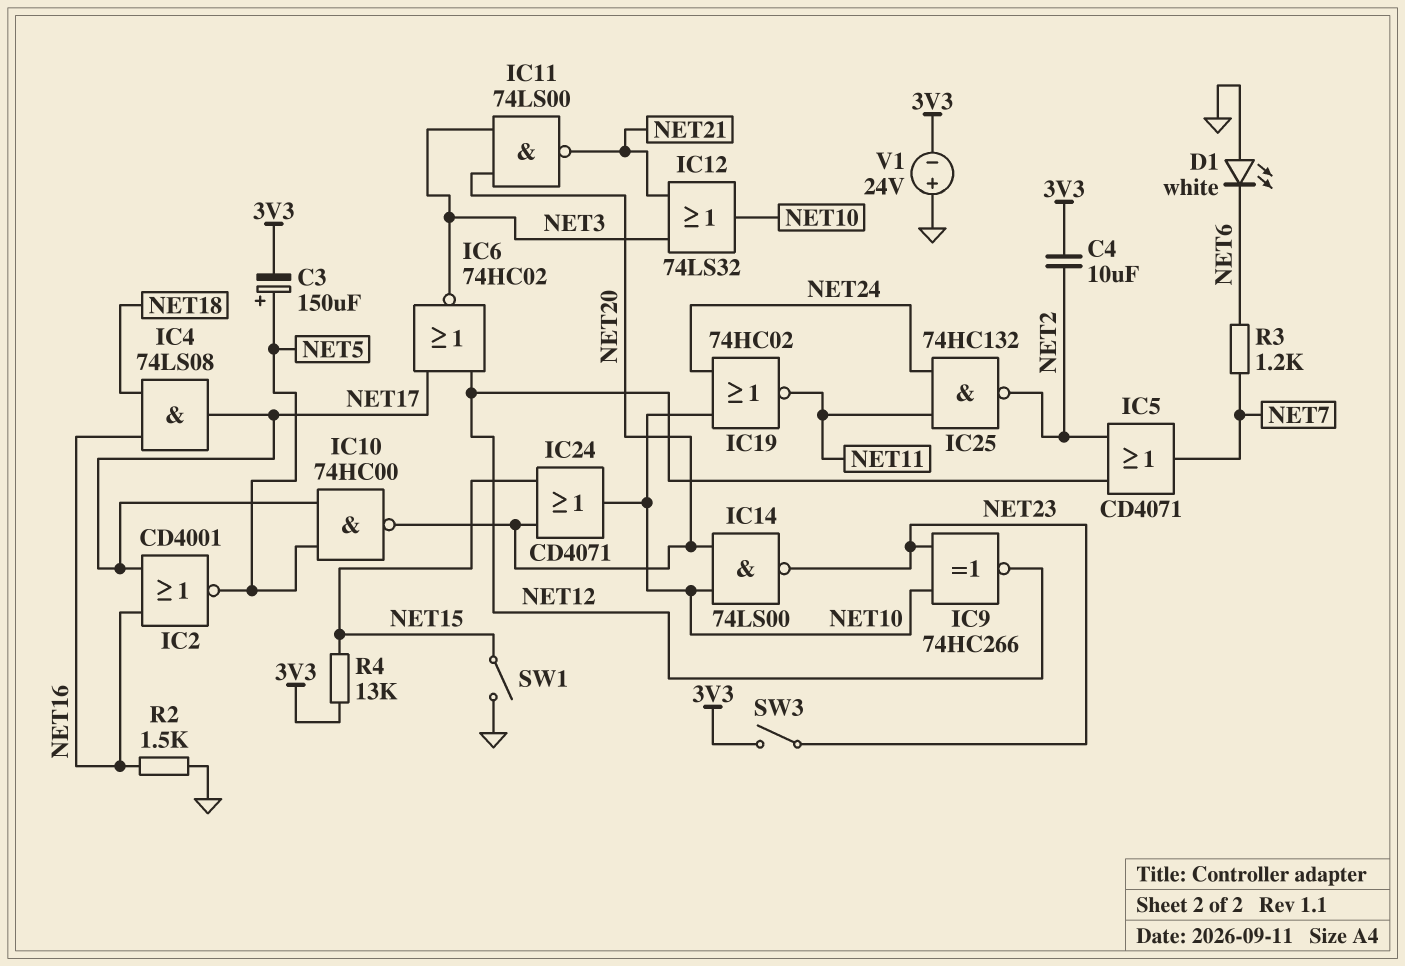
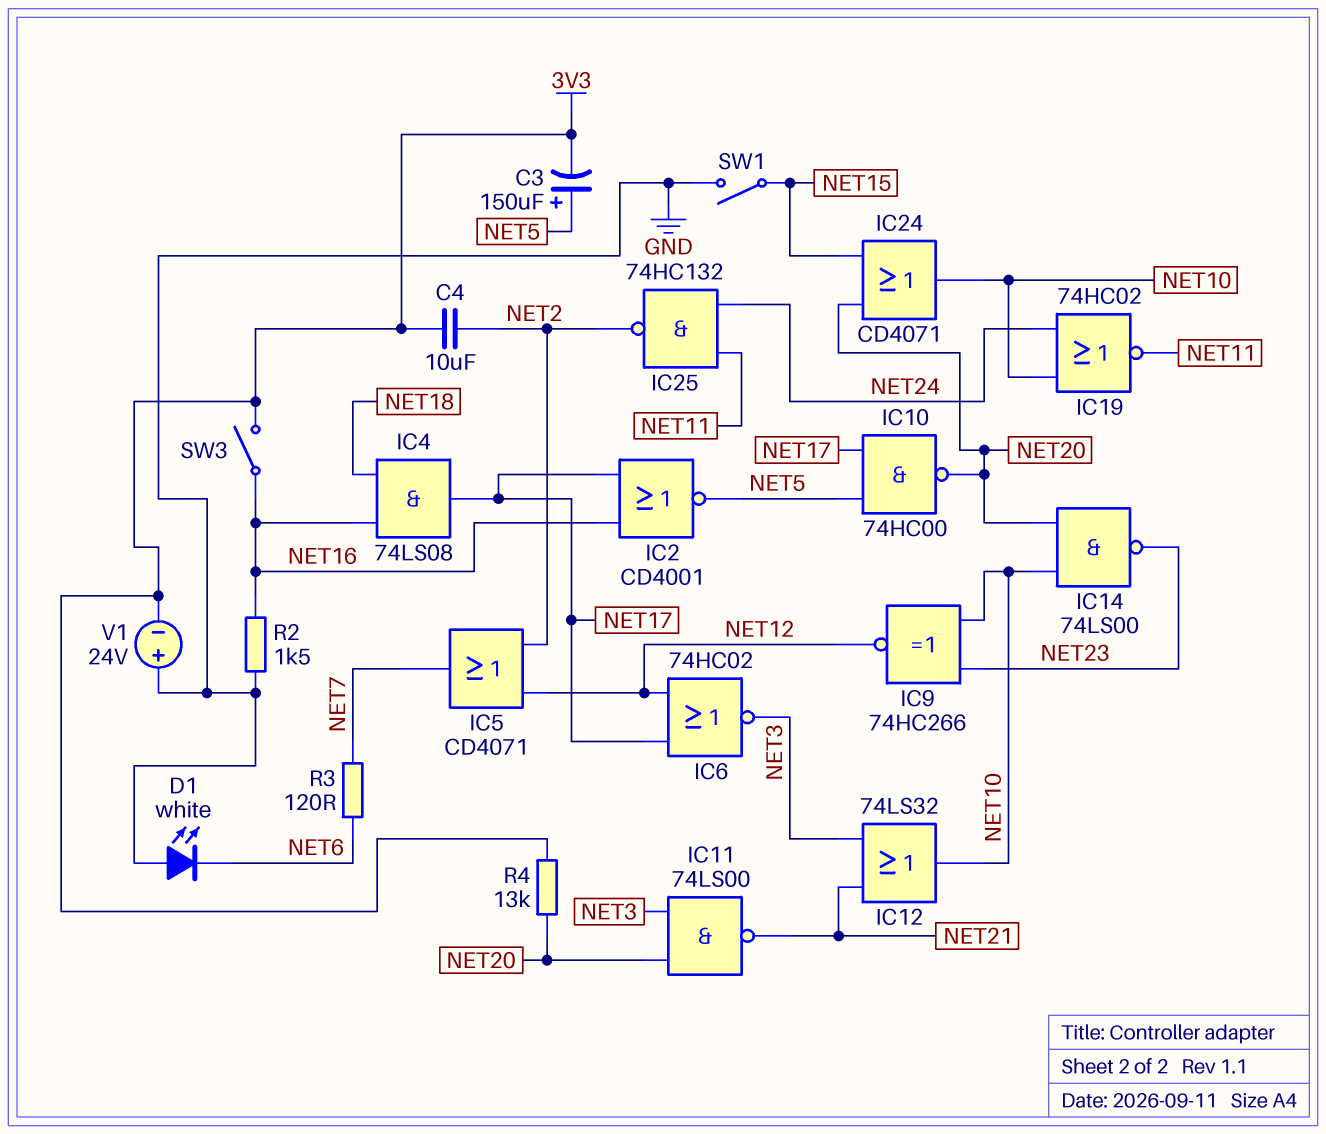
R3: 1.2k (NET6, NET7) -> 120 (NET6, NET7)
R4: 13k (3V3, NET15) -> 13k (3V3, NET20)
SW3: switch (3V3, NET23) -> switch (3V3, NET16)

